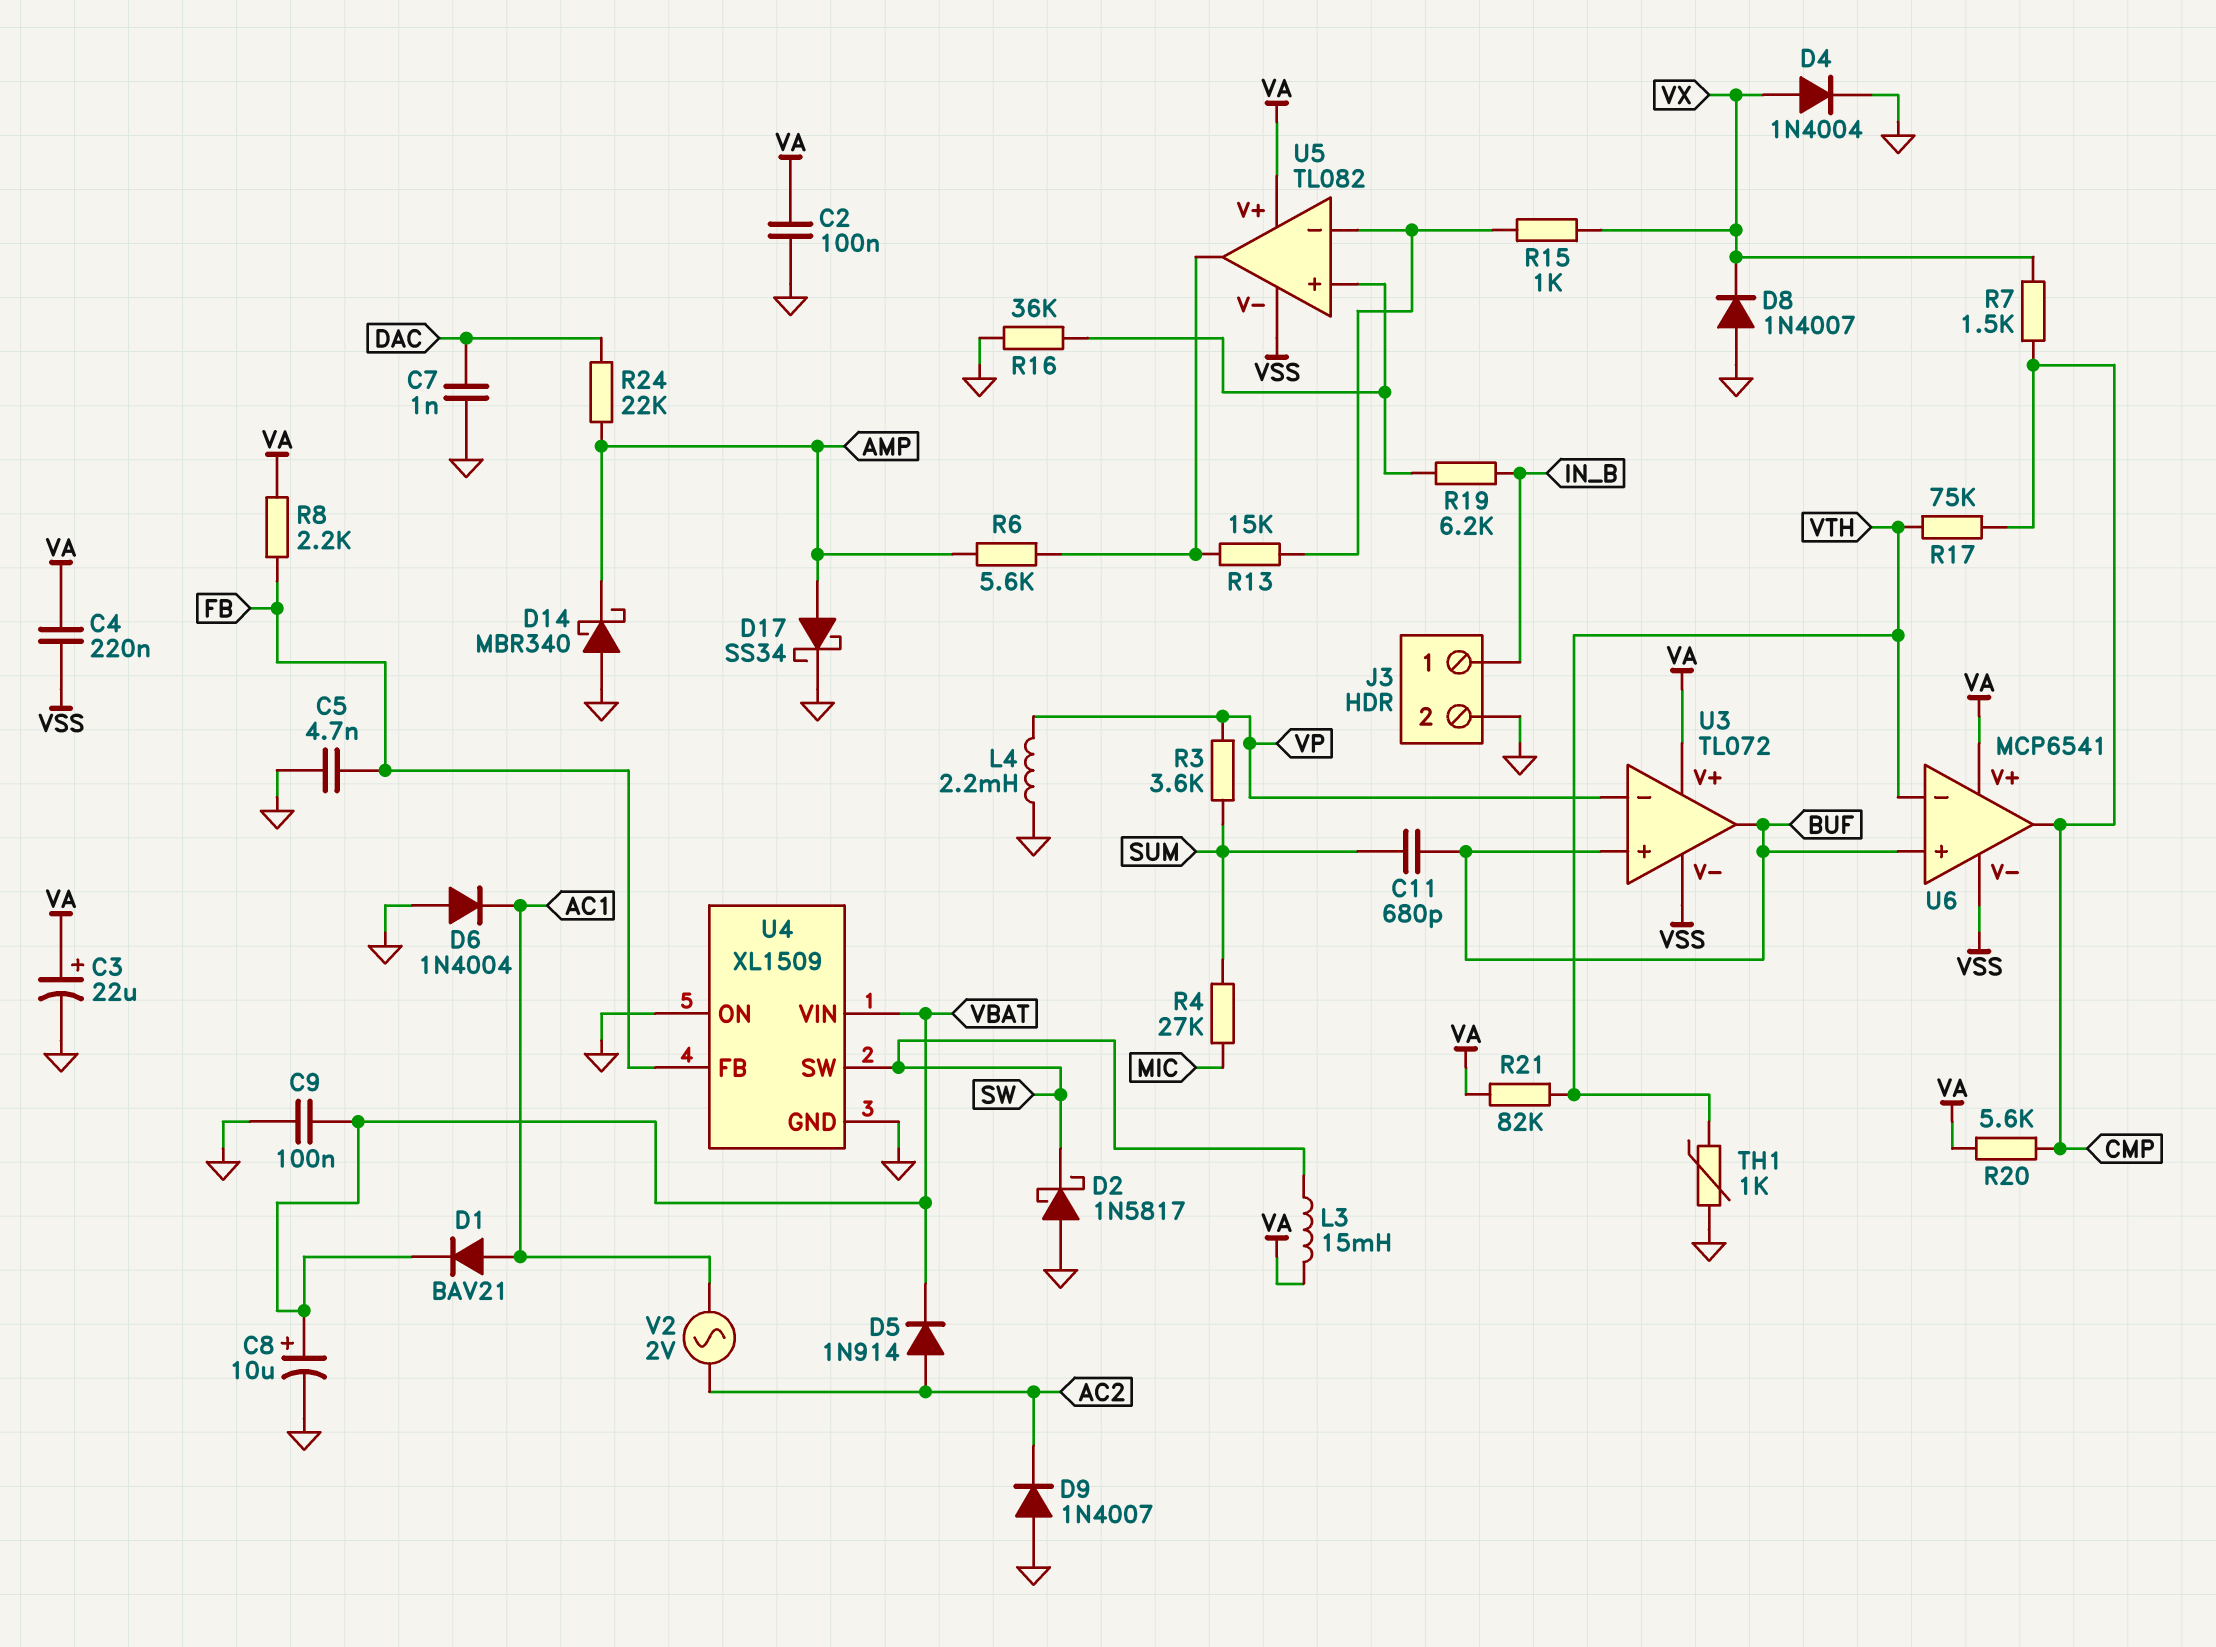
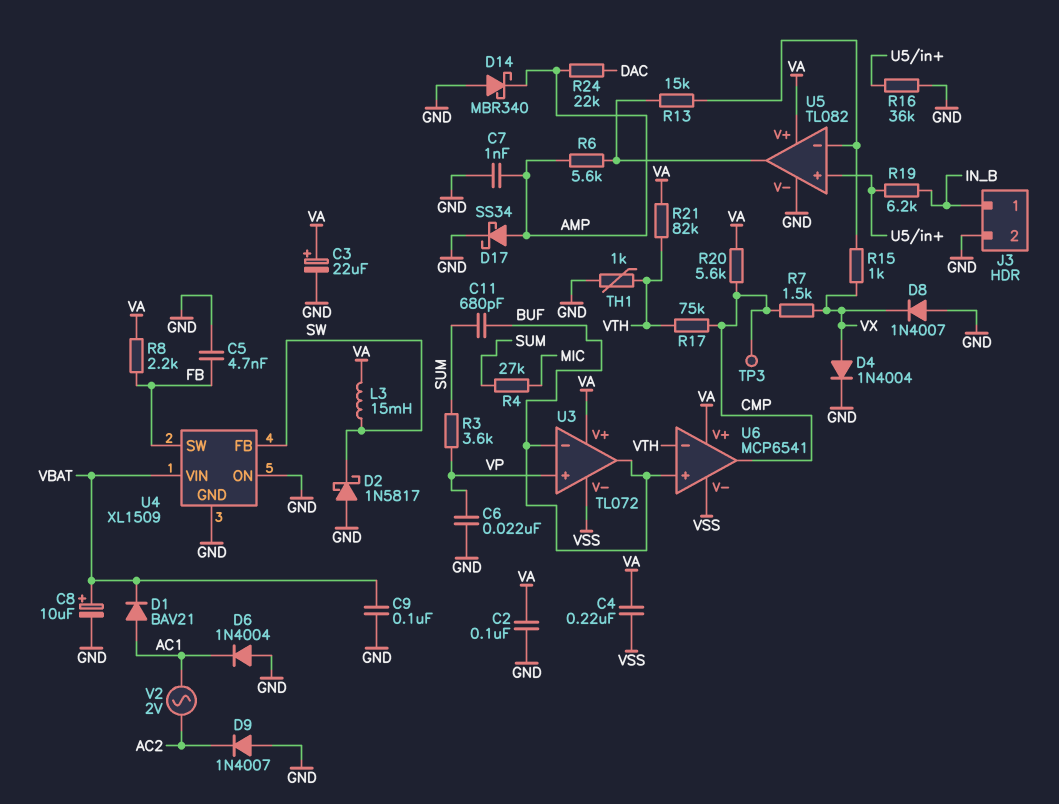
C6: none -> 22nF (GND, VP)
C7: 1nF (DAC, GND) -> 1nF (AMP, GND)
D5: diode 1N914 (A AC2, K VBAT) -> none
L4: 2.2mH (GND, VP) -> none
TP3: none -> test point (CMP)
U3 pin in+: BUF -> VP
U3 pin in-: VP -> BUF
U4 pin FB: FB -> SW
U4 pin SW: SW -> FB
U5 pin V-: VSS -> GND

